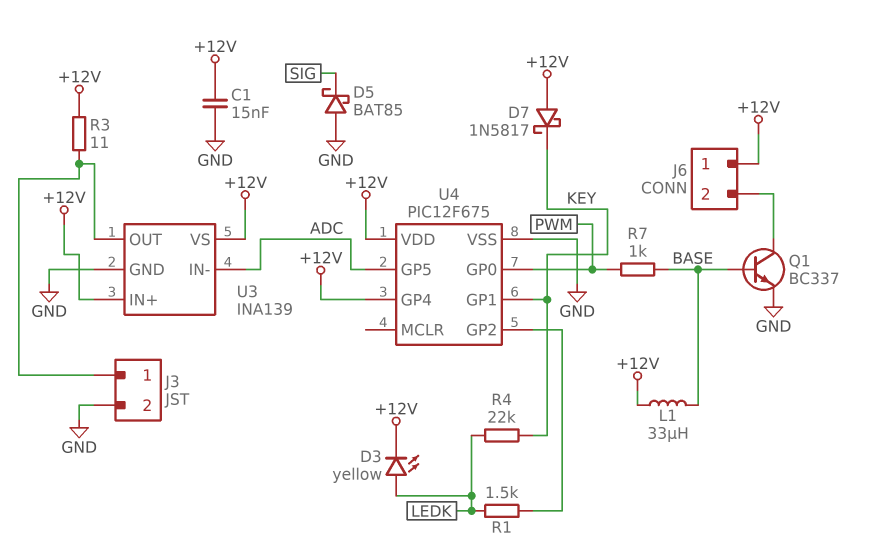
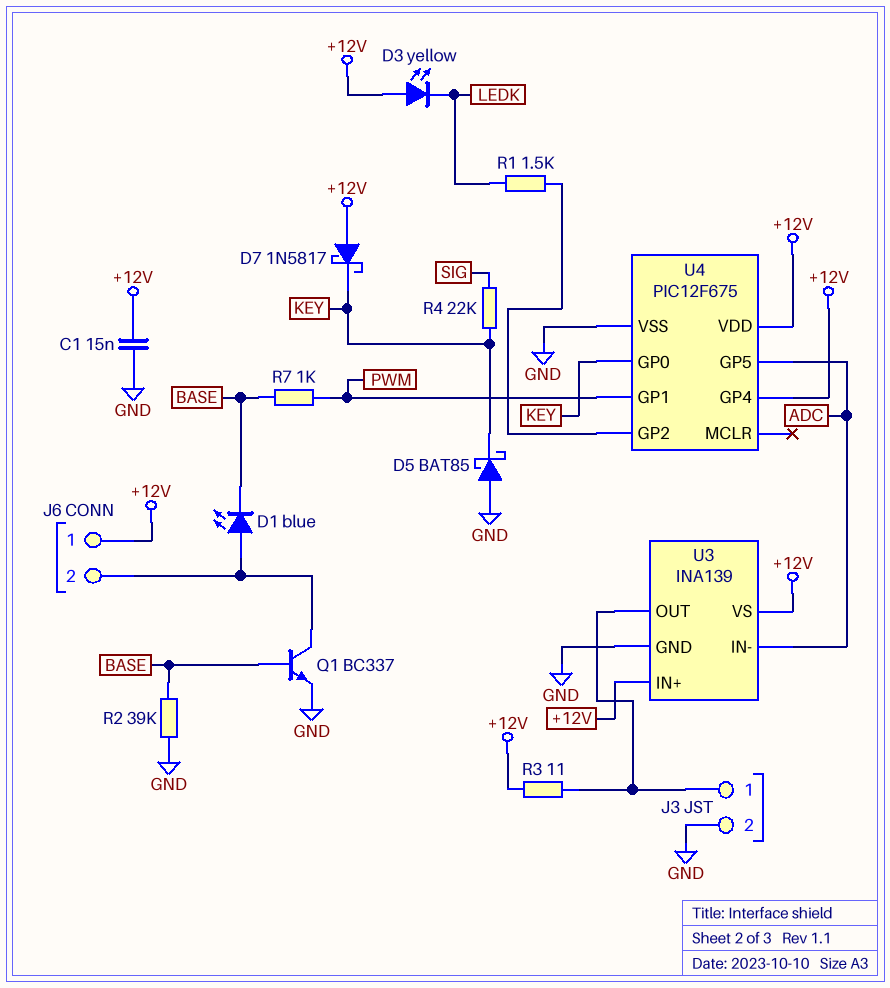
D1: none -> LED blue (A J6/2, K BASE)
D3: LED yellow (A LEDK, K +12V) -> LED yellow (A +12V, K LEDK)
D5: schottky BAT85 (A GND, K SIG) -> schottky BAT85 (A GND, K KEY)
L1: 33uH (+12V, BASE) -> none
R2: none -> 39k (BASE, GND)
R4: 22k (KEY, LEDK) -> 22k (KEY, SIG)
U4 pin GP0: PWM -> KEY
U4 pin GP1: KEY -> PWM

